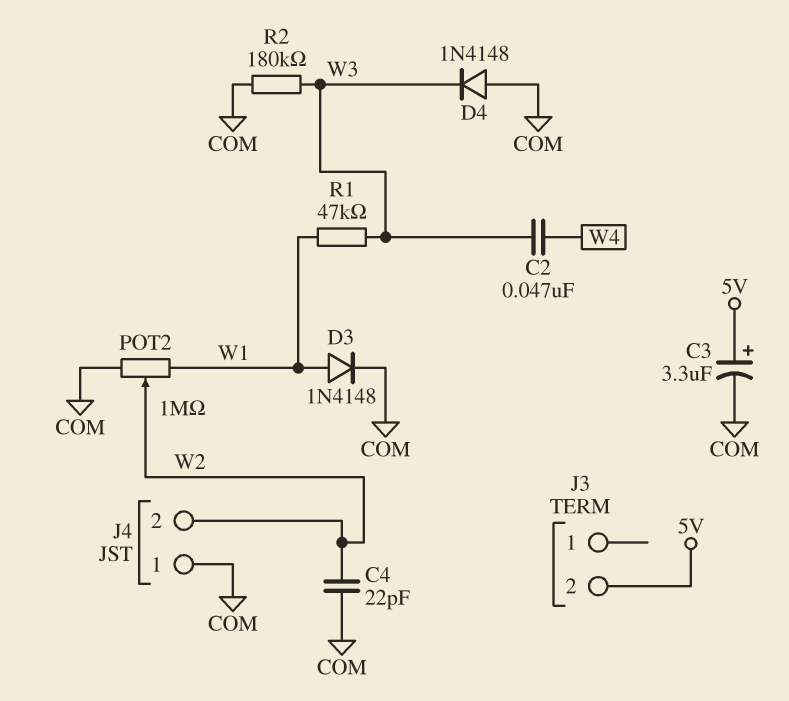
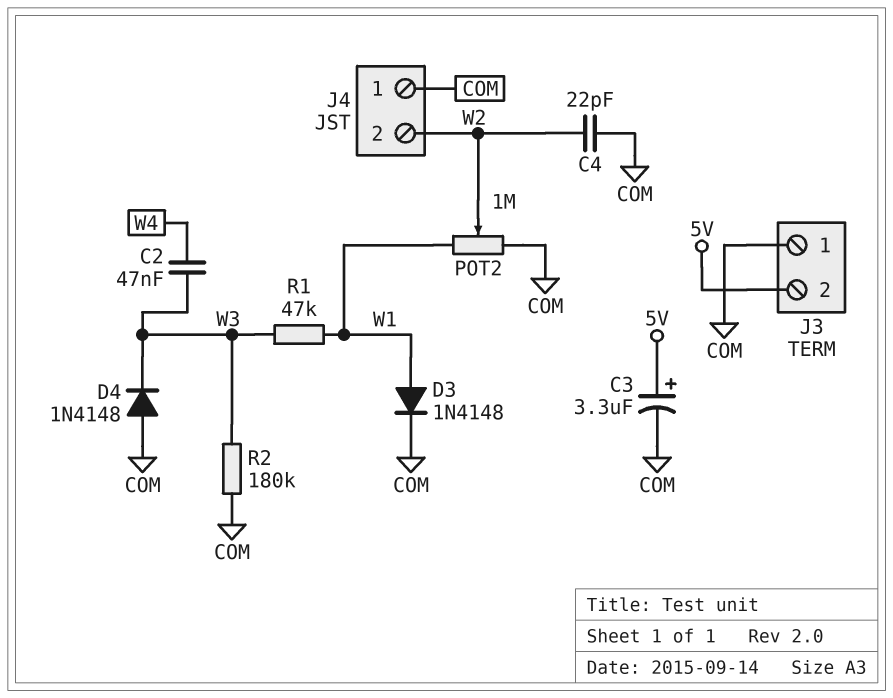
J3 pin 1: none -> COM

